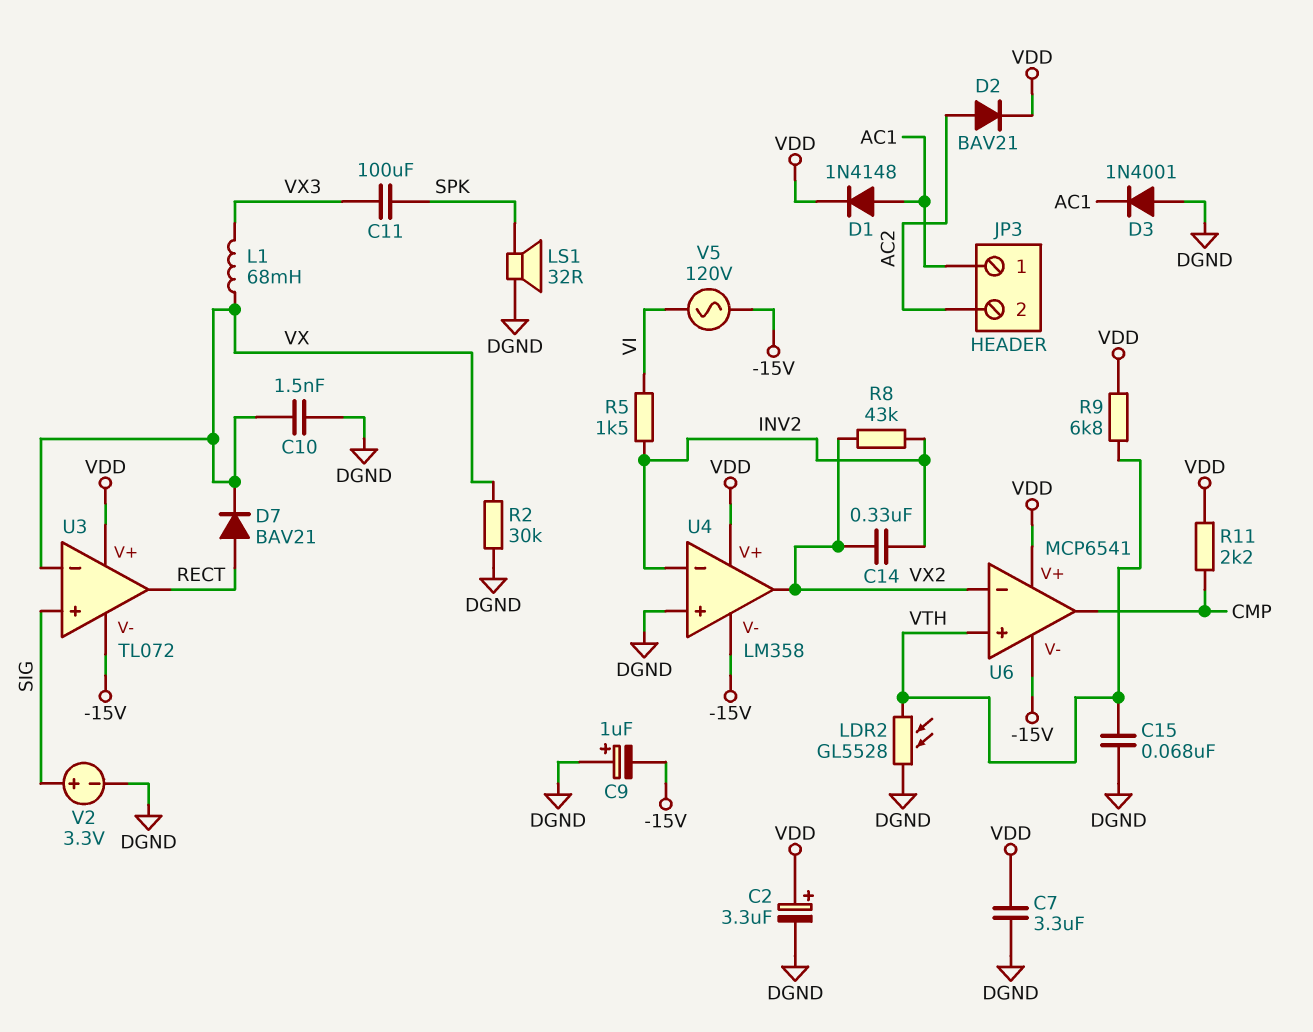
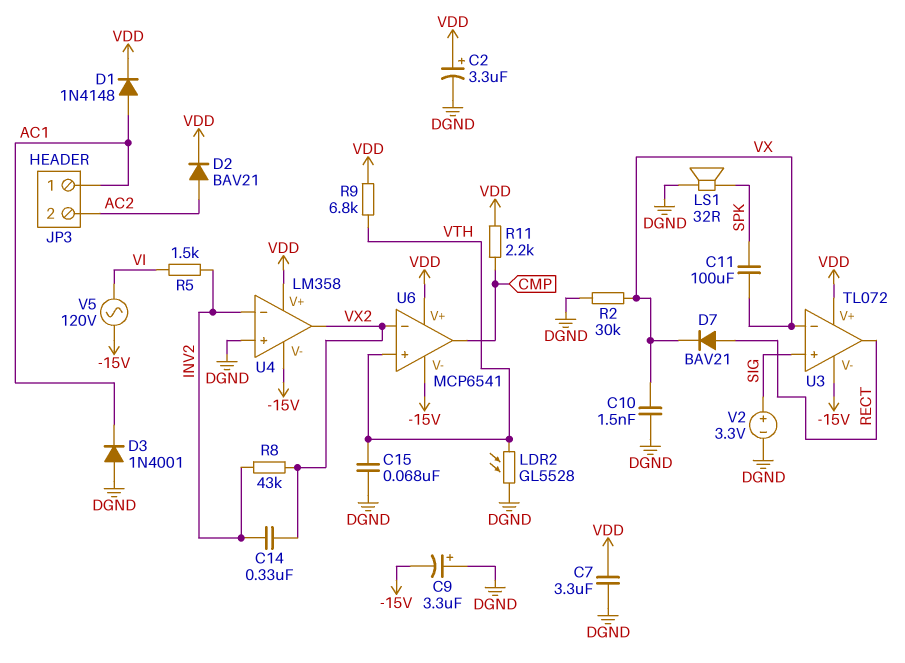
C9: 1uF (plus DGND, minus -15V) -> 3.3uF (plus DGND, minus -15V)
C11: 100uF (SPK, VX3) -> 100uF (SPK, VX)
L1: 68mH (VX, VX3) -> none

